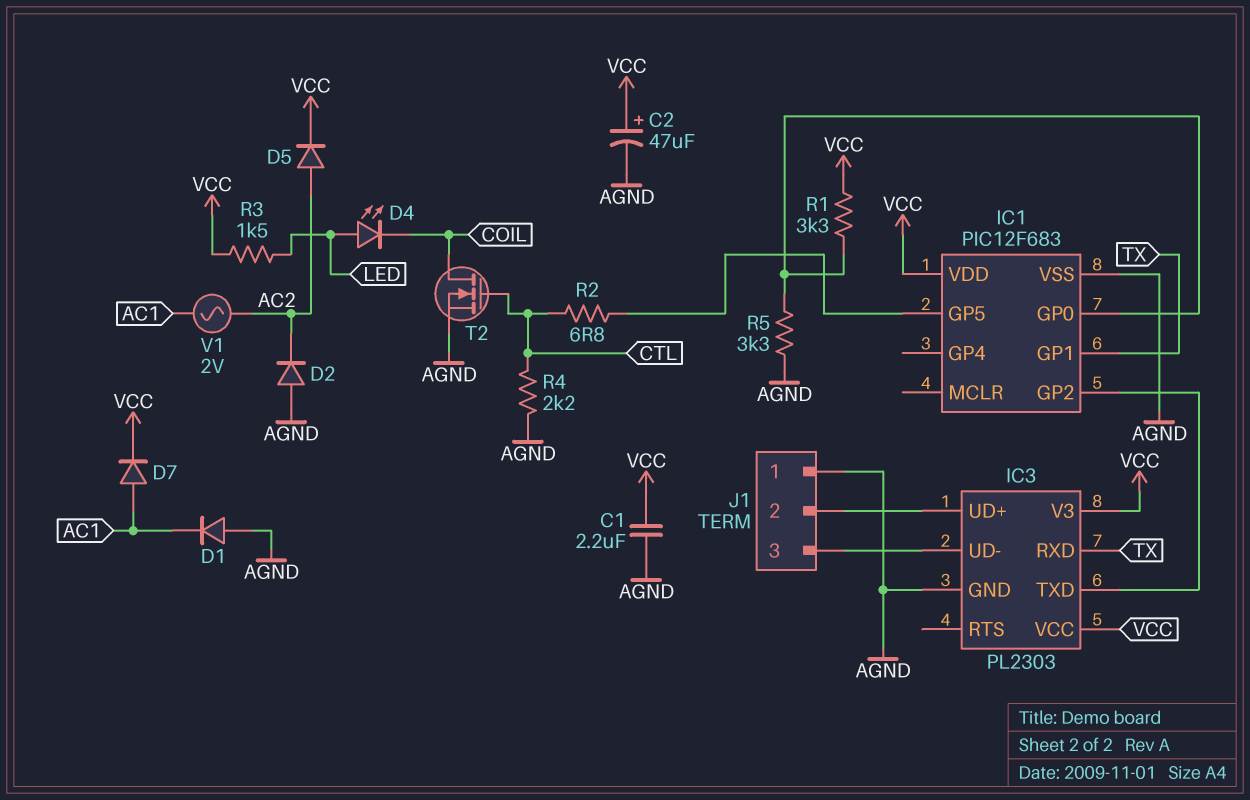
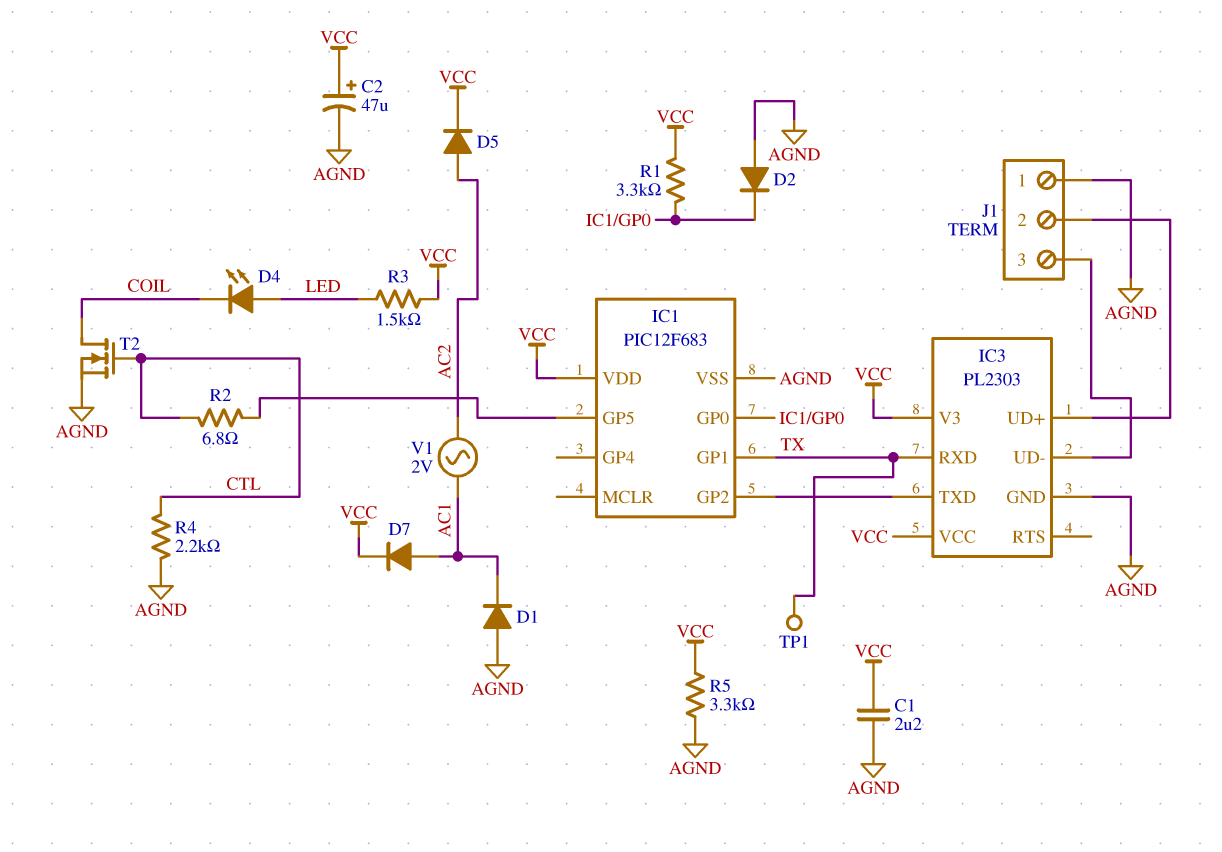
D2: diode (A AGND, K AC2) -> diode (A AGND, K IC1/GP0)
R5: 3.3k (AGND, IC1/GP0) -> 3.3k (AGND, VCC)
TP1: none -> test point (TX)

